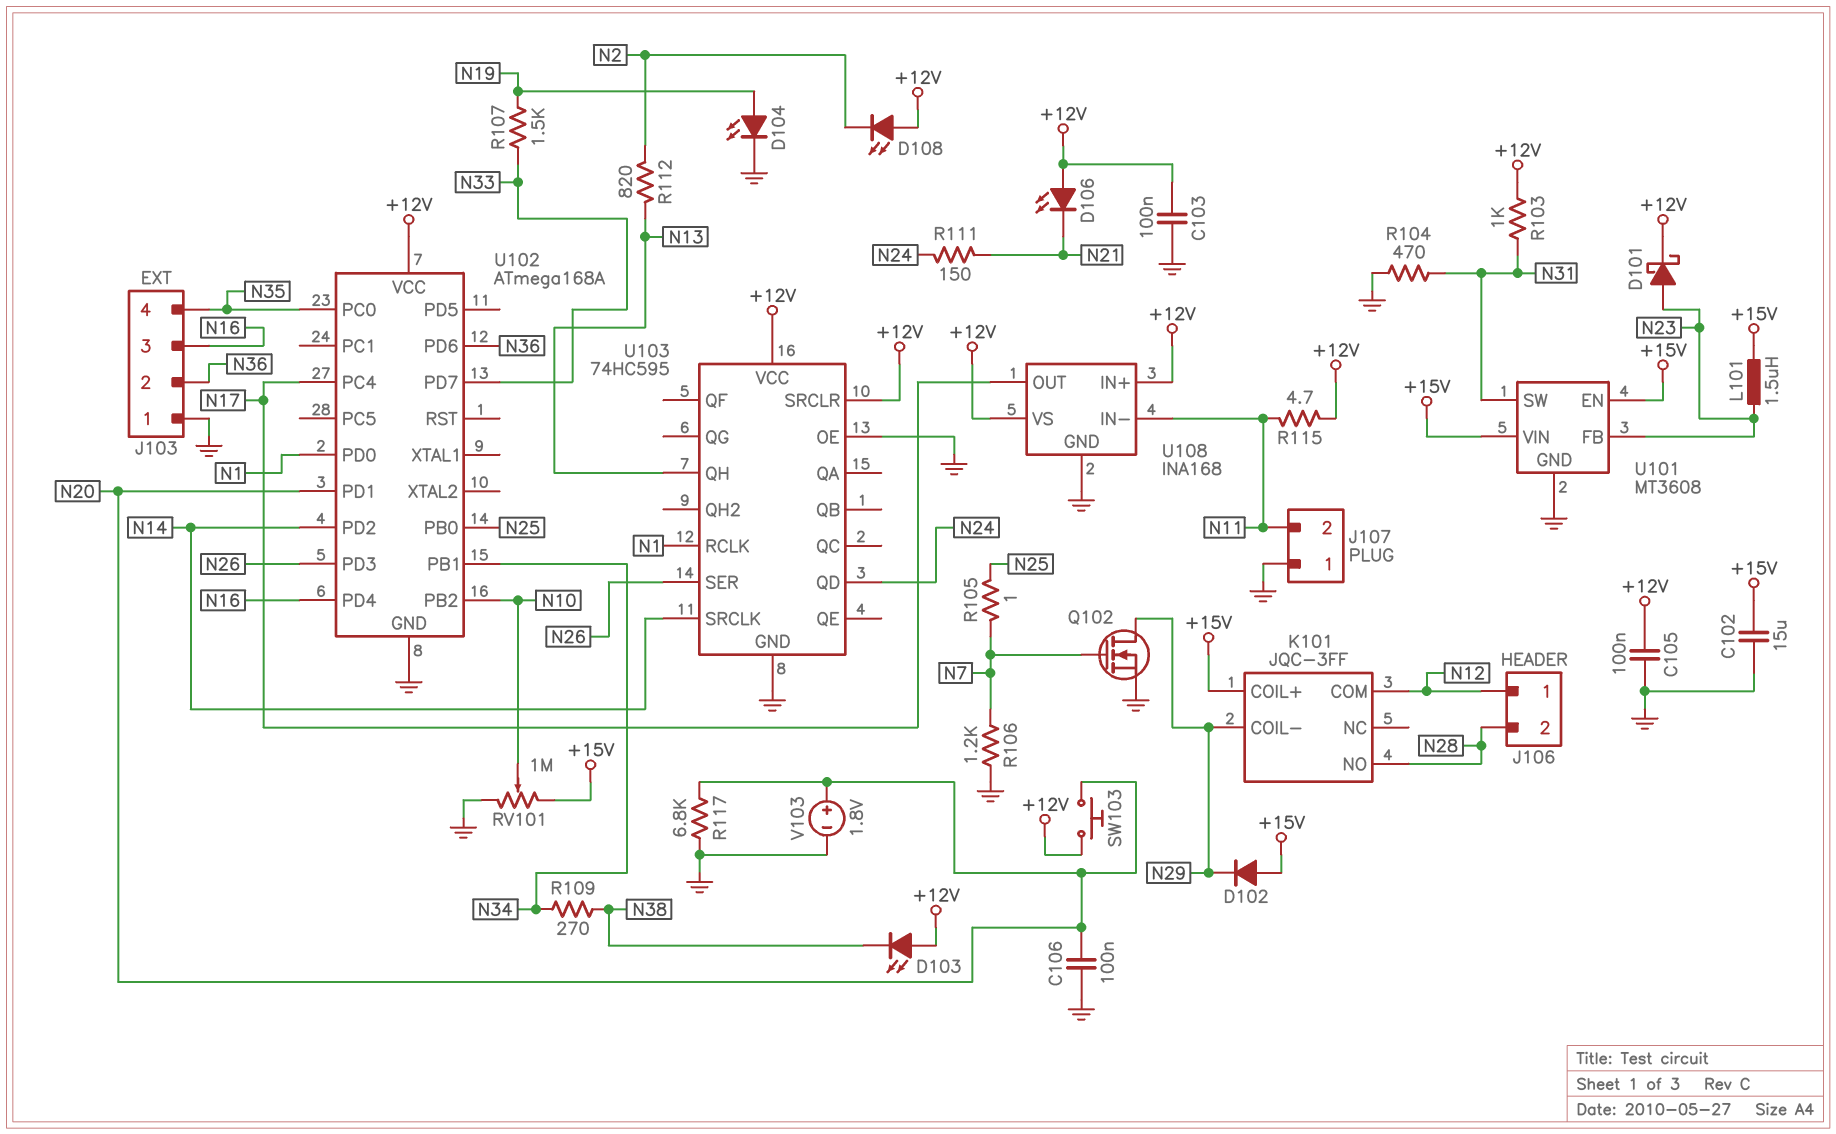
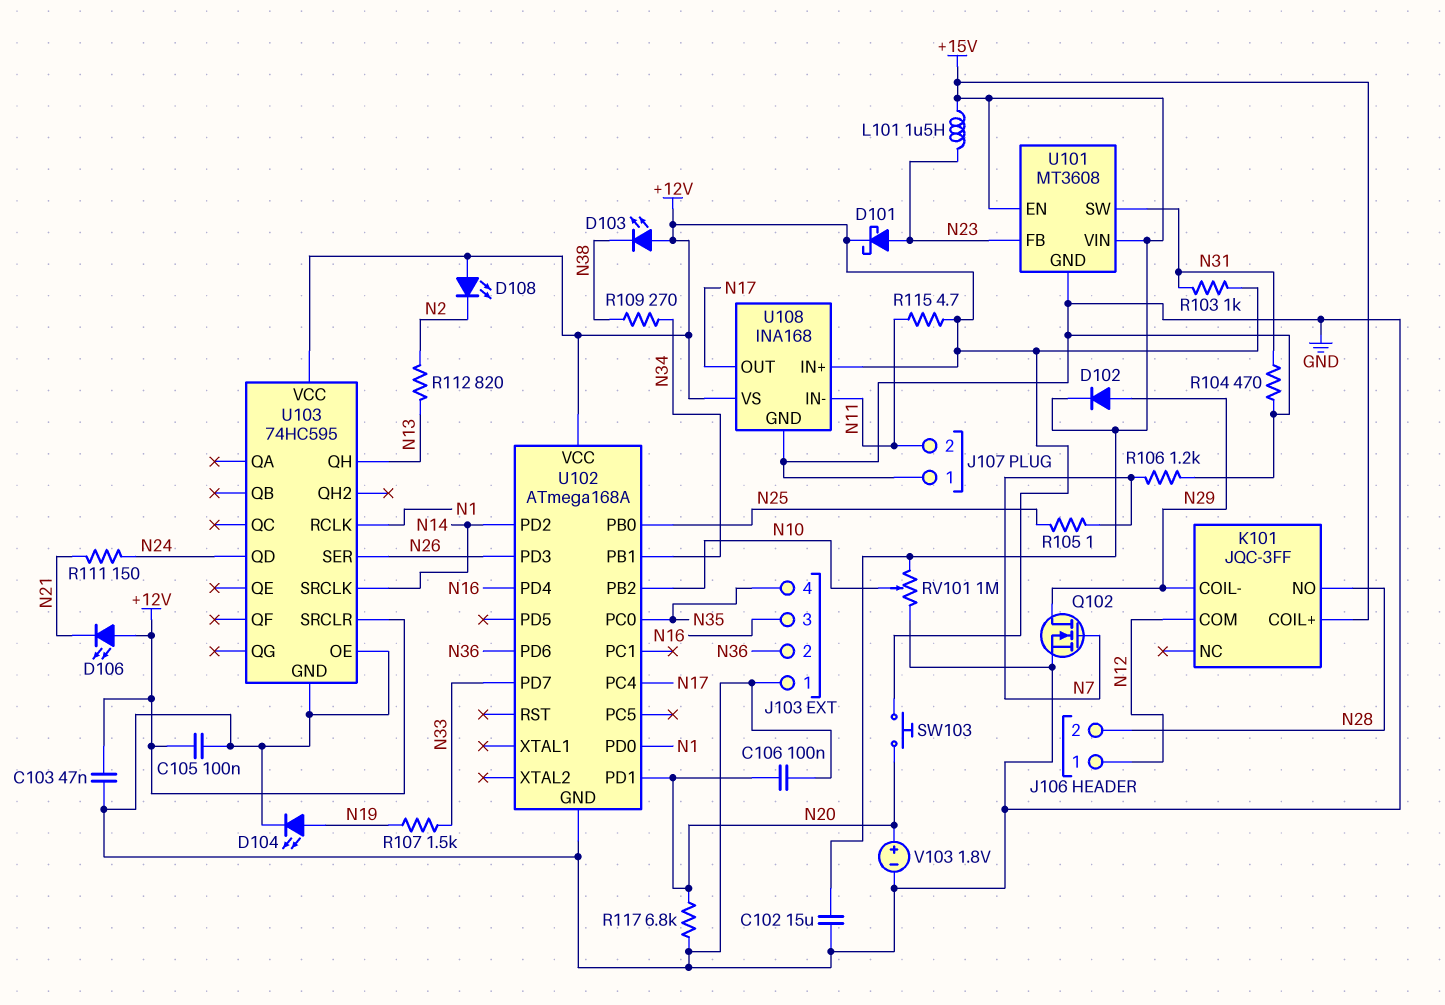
C103: 100nF (+12V, GND) -> 47nF (+12V, GND)
D102: diode (A +15V, K N29) -> diode (A N29, K +15V)

